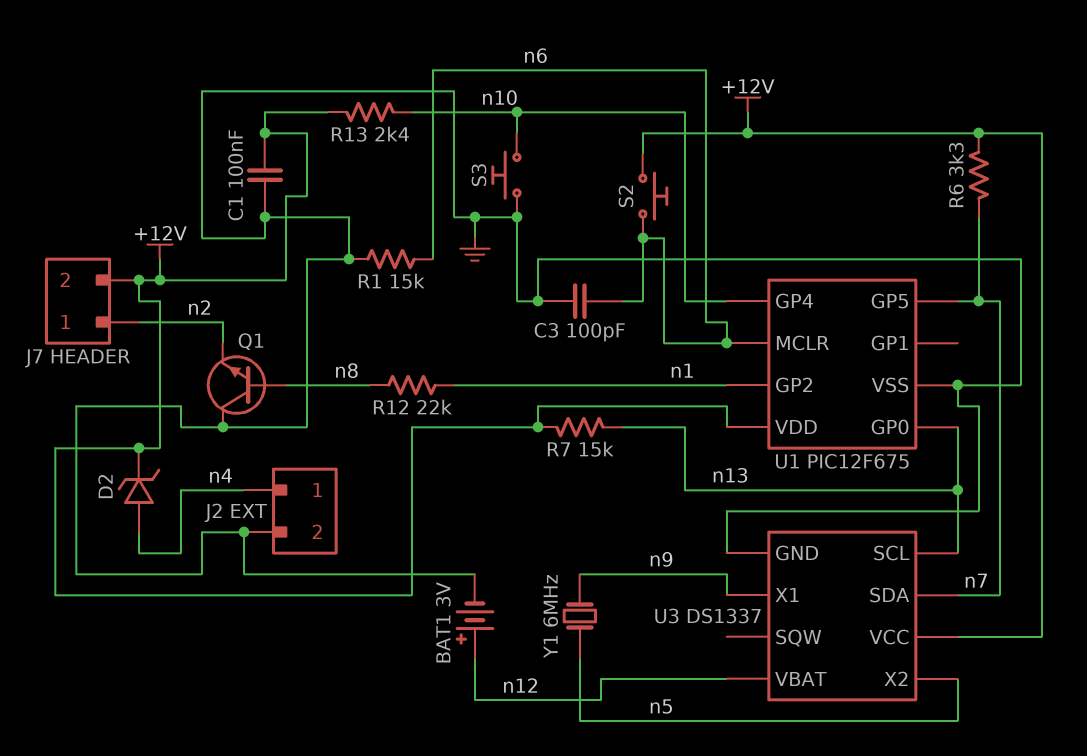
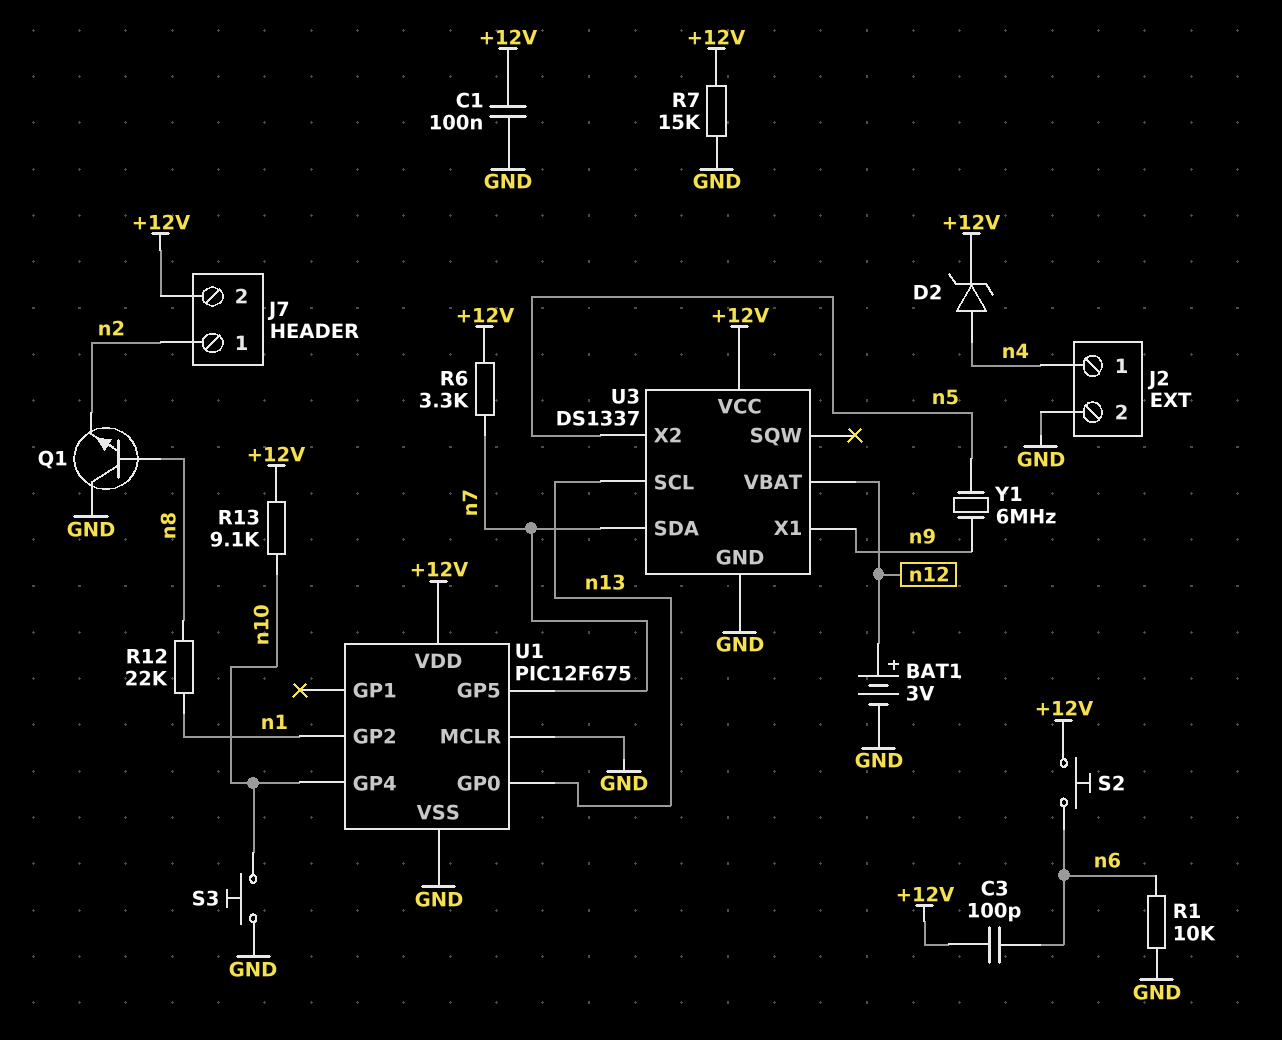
C3: 100pF (GND, n6) -> 100pF (+12V, n6)
R1: 15k (GND, n6) -> 10k (GND, n6)
R7: 15k (+12V, n13) -> 15k (+12V, GND)
R13: 2.4k (+12V, n10) -> 9.1k (+12V, n10)
U1 pin MCLR: n6 -> GND

